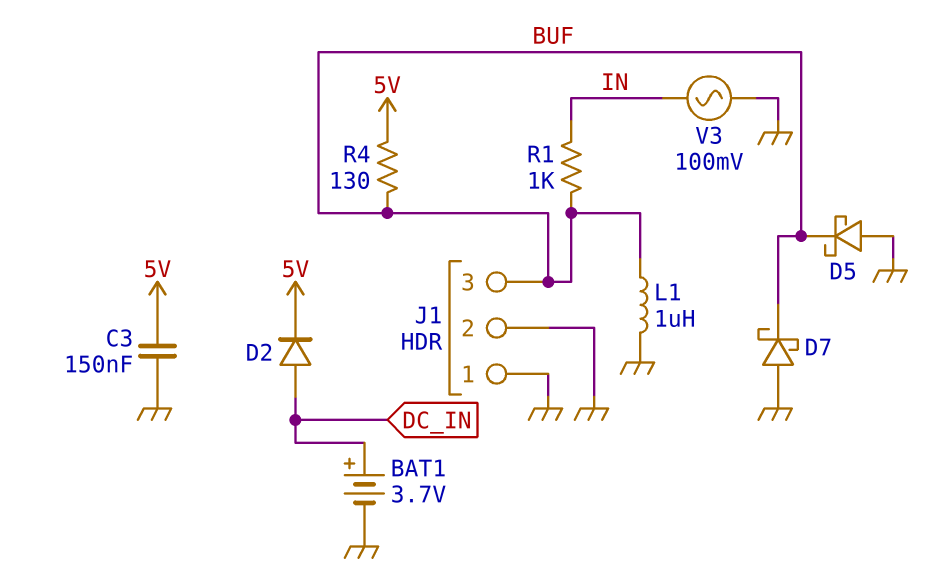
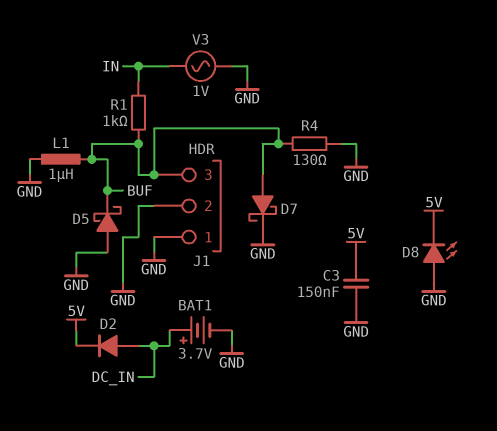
D7: schottky (A GND, K BUF) -> schottky (A BUF, K GND)
D8: none -> LED (A GND, K 5V)
R4: 130 (5V, BUF) -> 130 (BUF, GND)
V3: AC 100mV (GND, IN) -> AC 1V (GND, IN)

